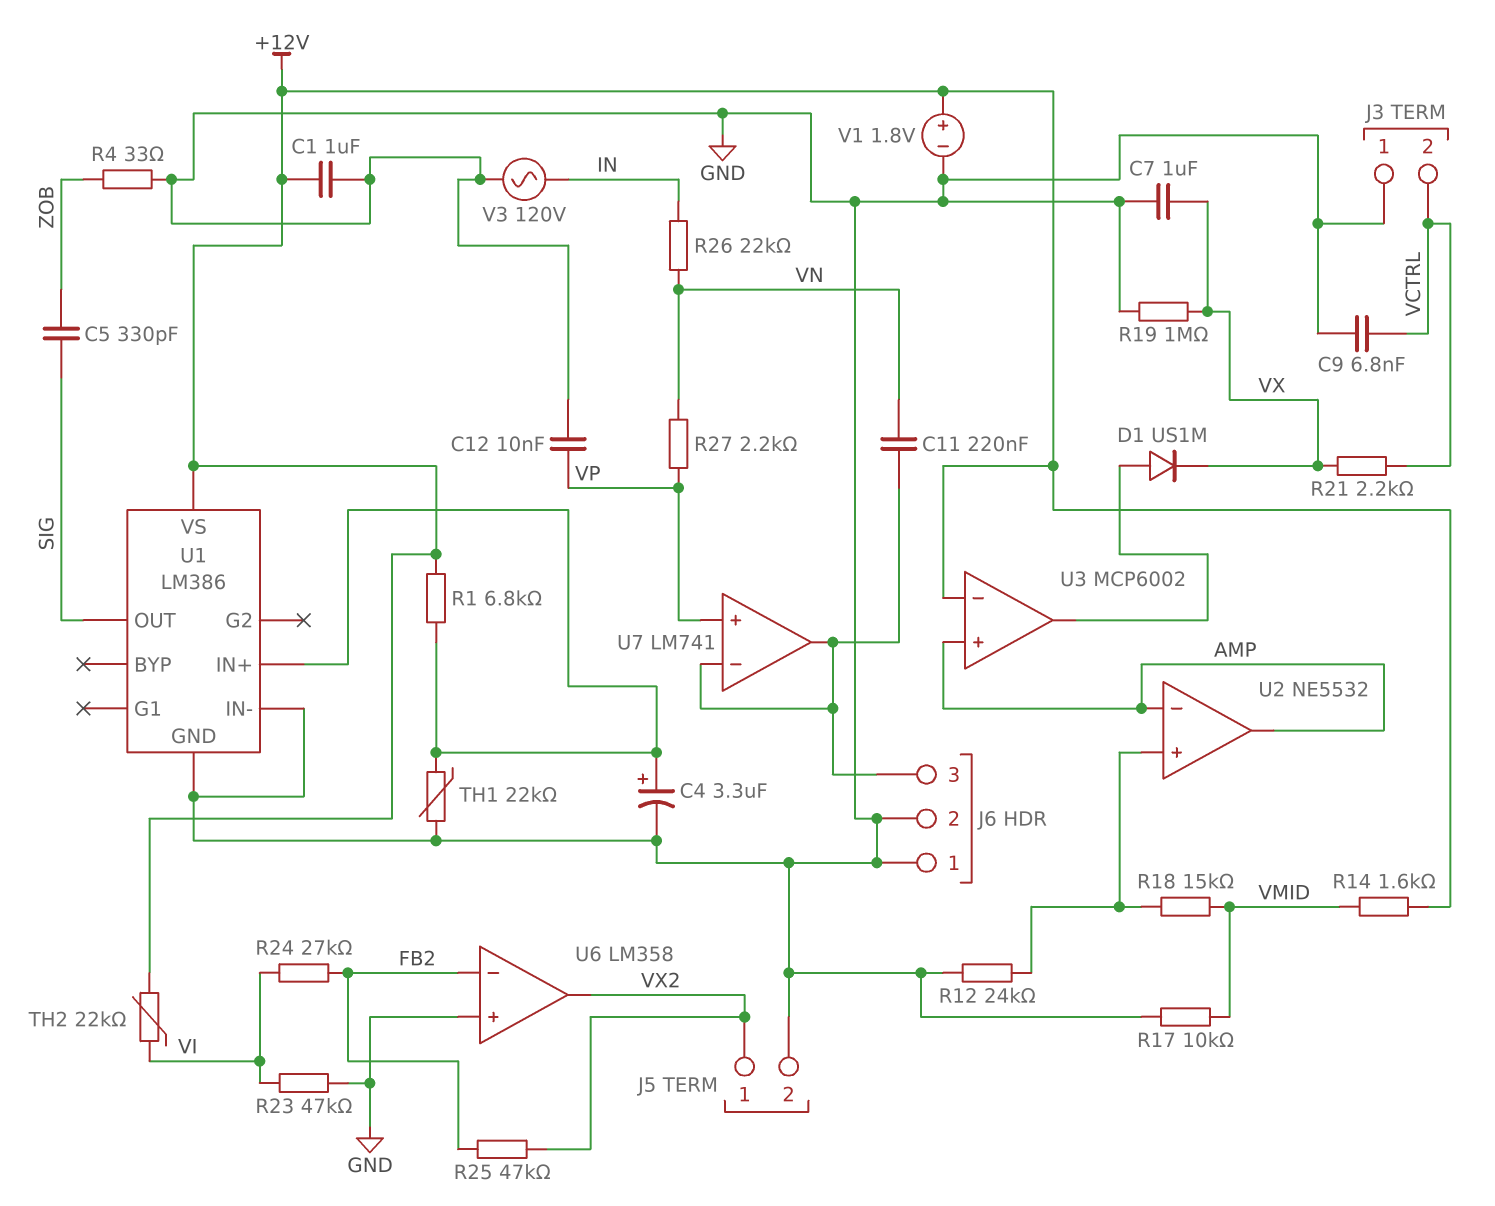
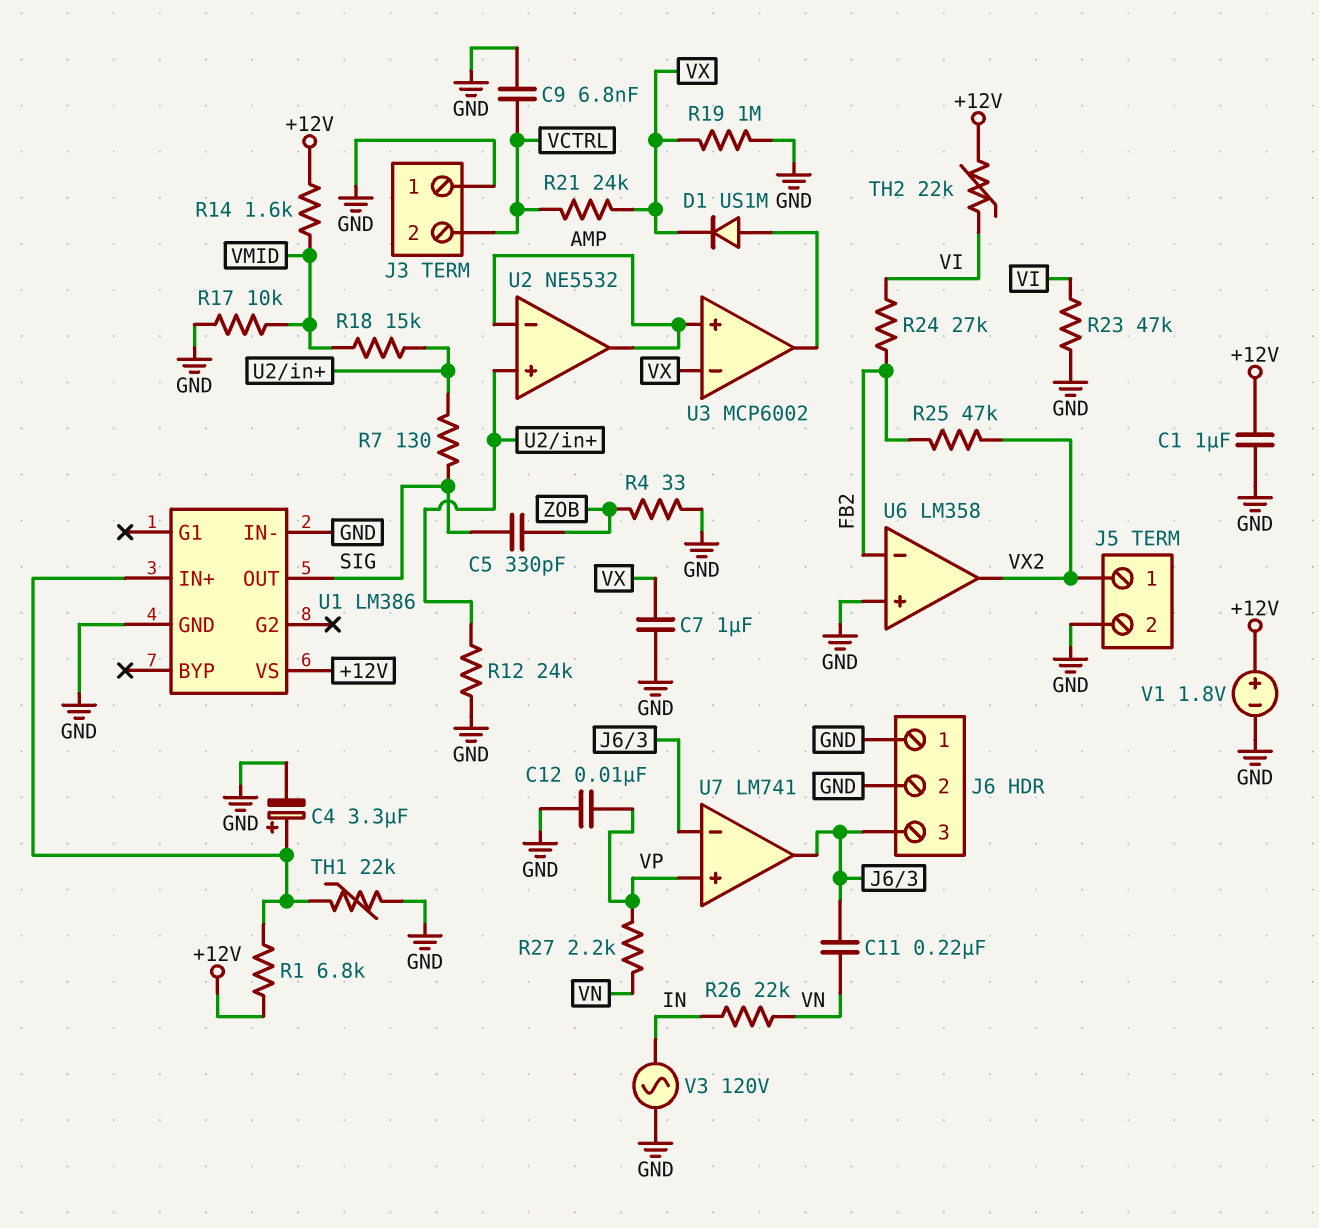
R7: none -> 130 (SIG, U2/in+)
R21: 2.2k (VCTRL, VX) -> 24k (VCTRL, VX)
U3 pin in-: +12V -> VX

